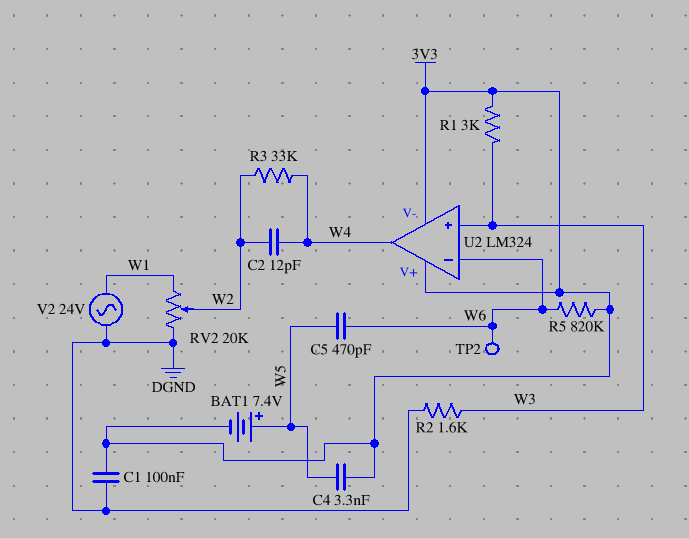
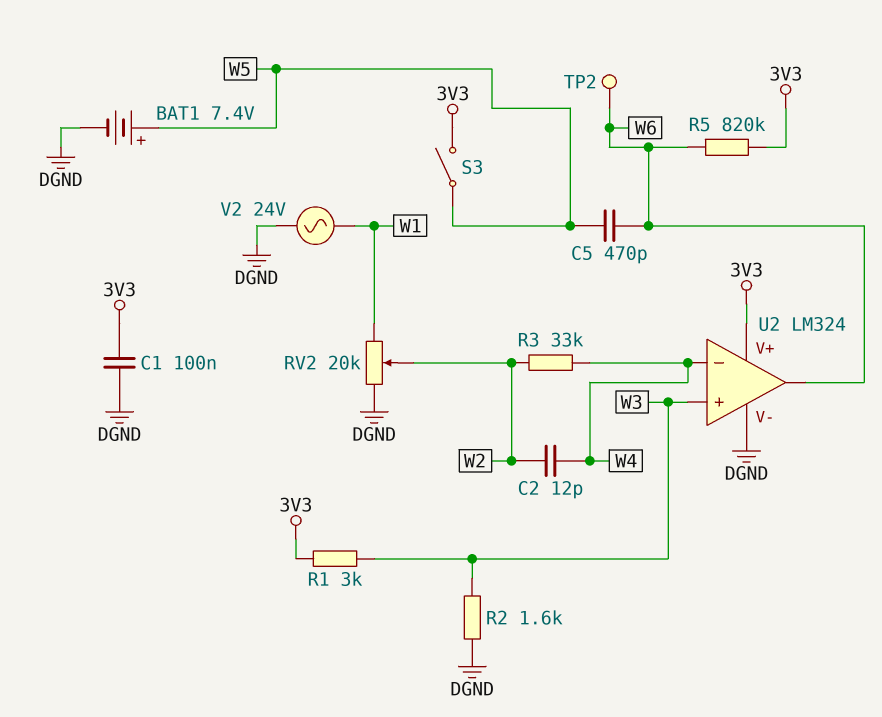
BAT1: 7.4V (plus W5, minus 3V3) -> 7.4V (plus W5, minus DGND)
C4: 3.3nF (3V3, W5) -> none
S3: none -> switch (3V3, W5)
U2 pin V-: 3V3 -> DGND
U2 pin in-: W6 -> W4
U2 pin out: W4 -> W6

